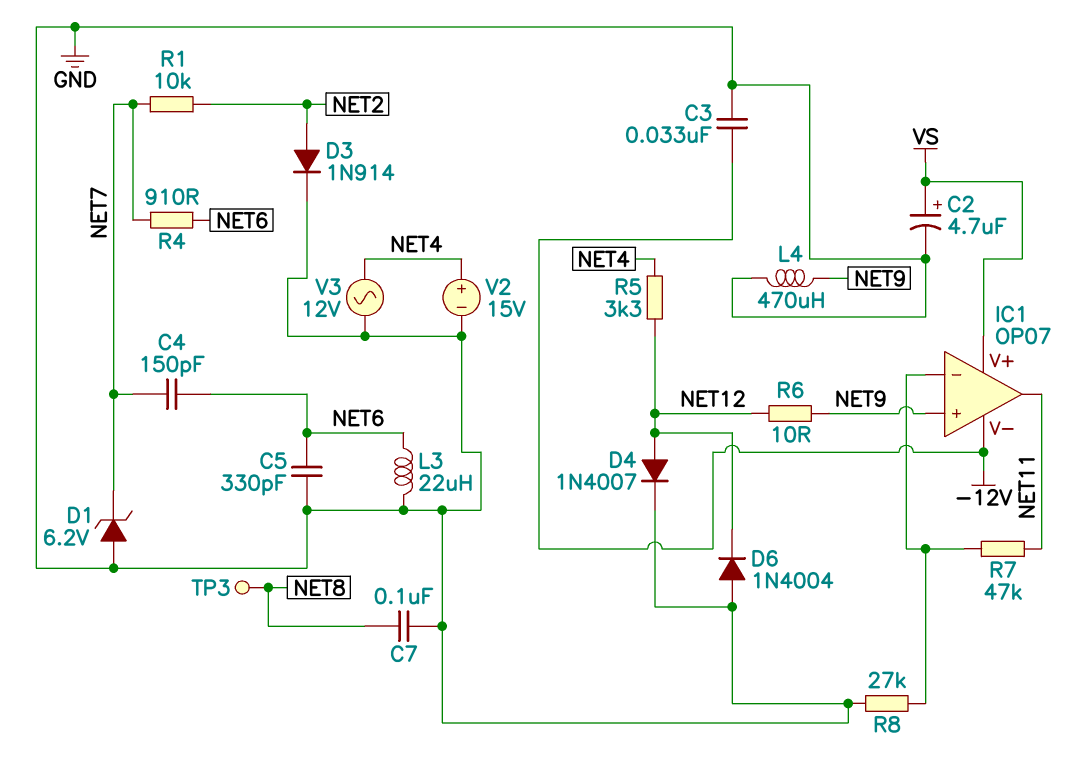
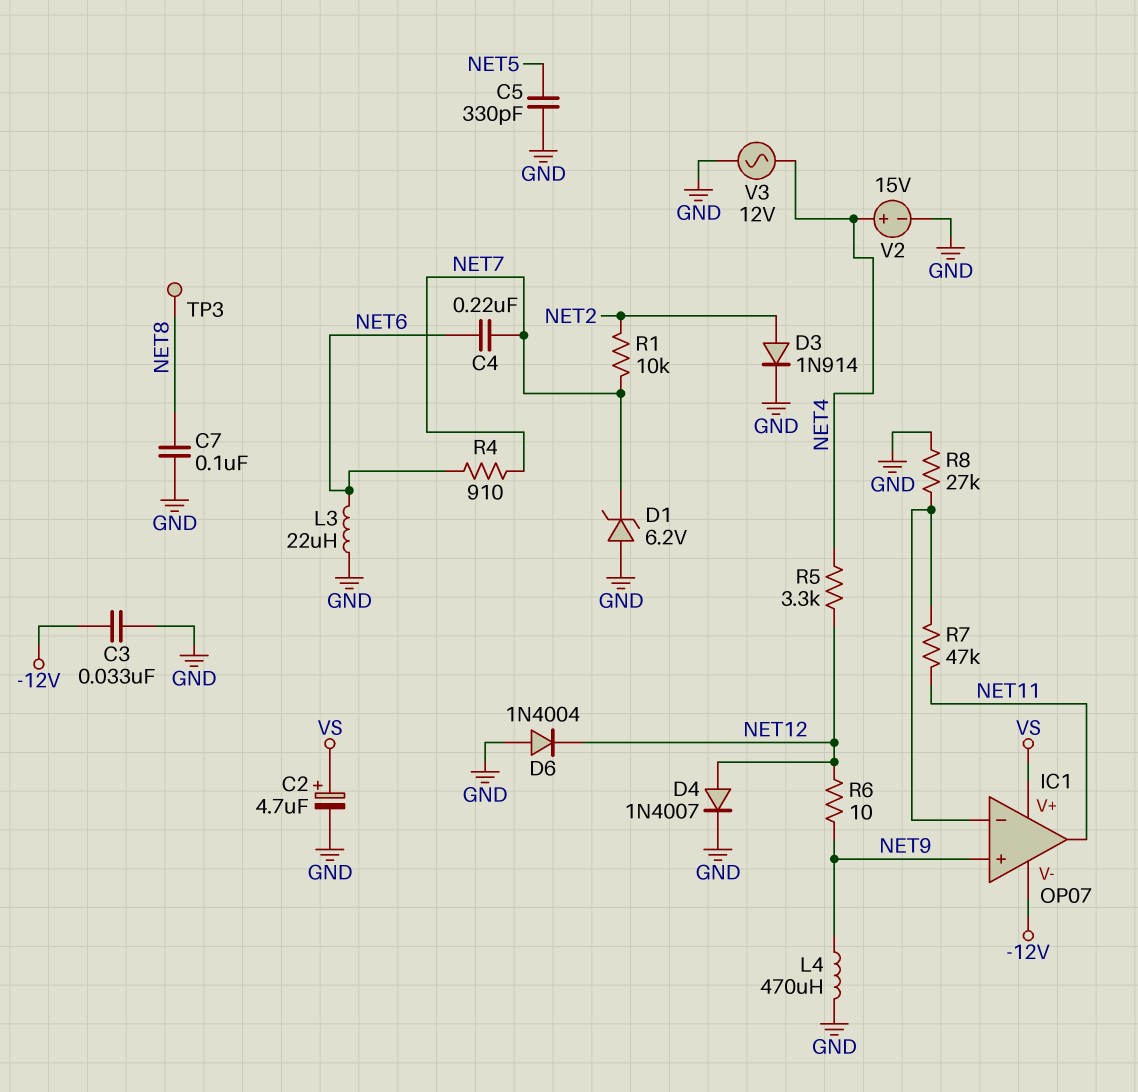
C4: 150pF (NET6, NET7) -> 220nF (NET6, NET7)
C5: 330pF (GND, NET6) -> 330pF (GND, NET5)

